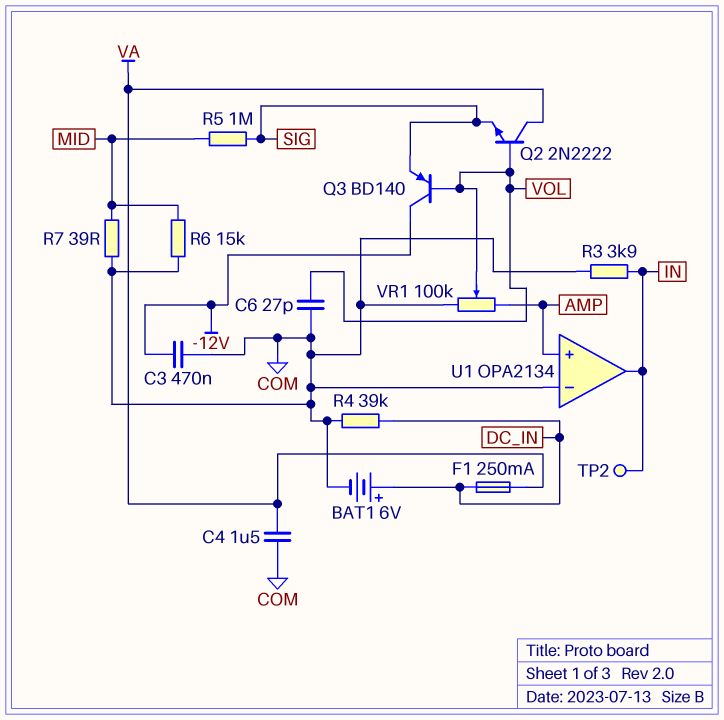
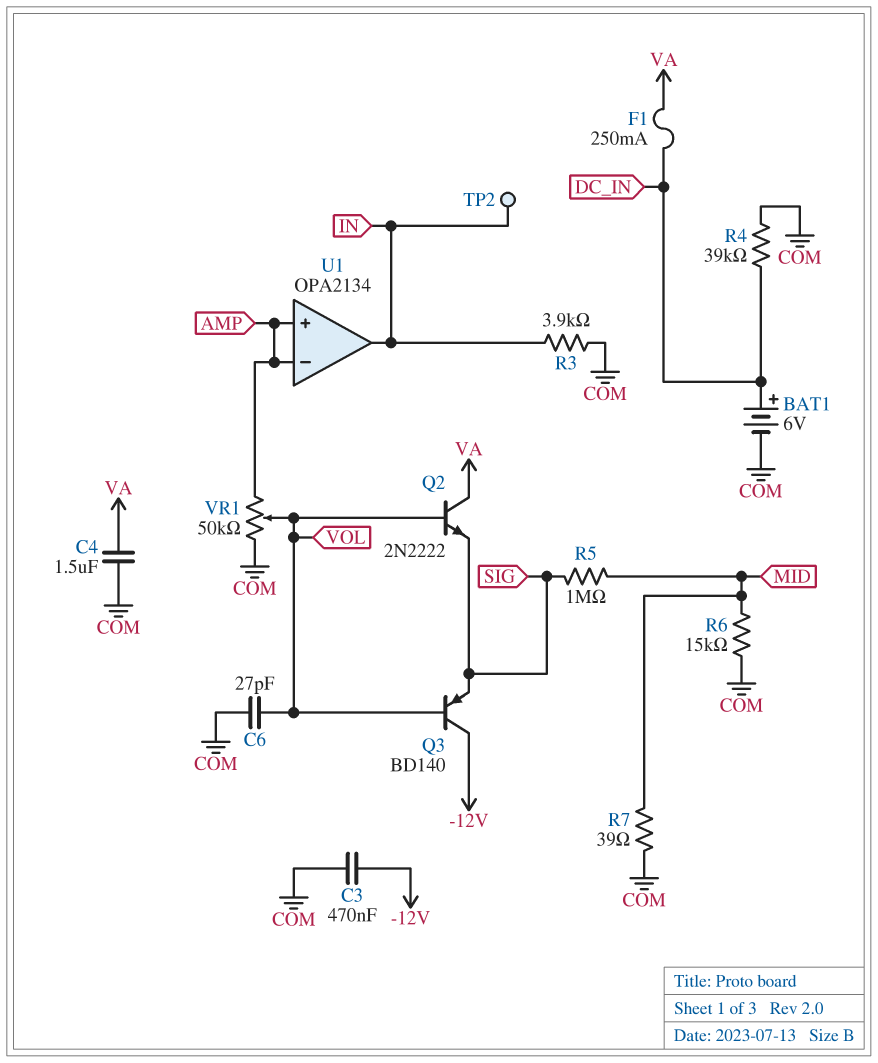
U1 pin in-: COM -> AMP
VR1: 100k (AMP, COM, wiper VOL) -> 50k (AMP, COM, wiper VOL)

